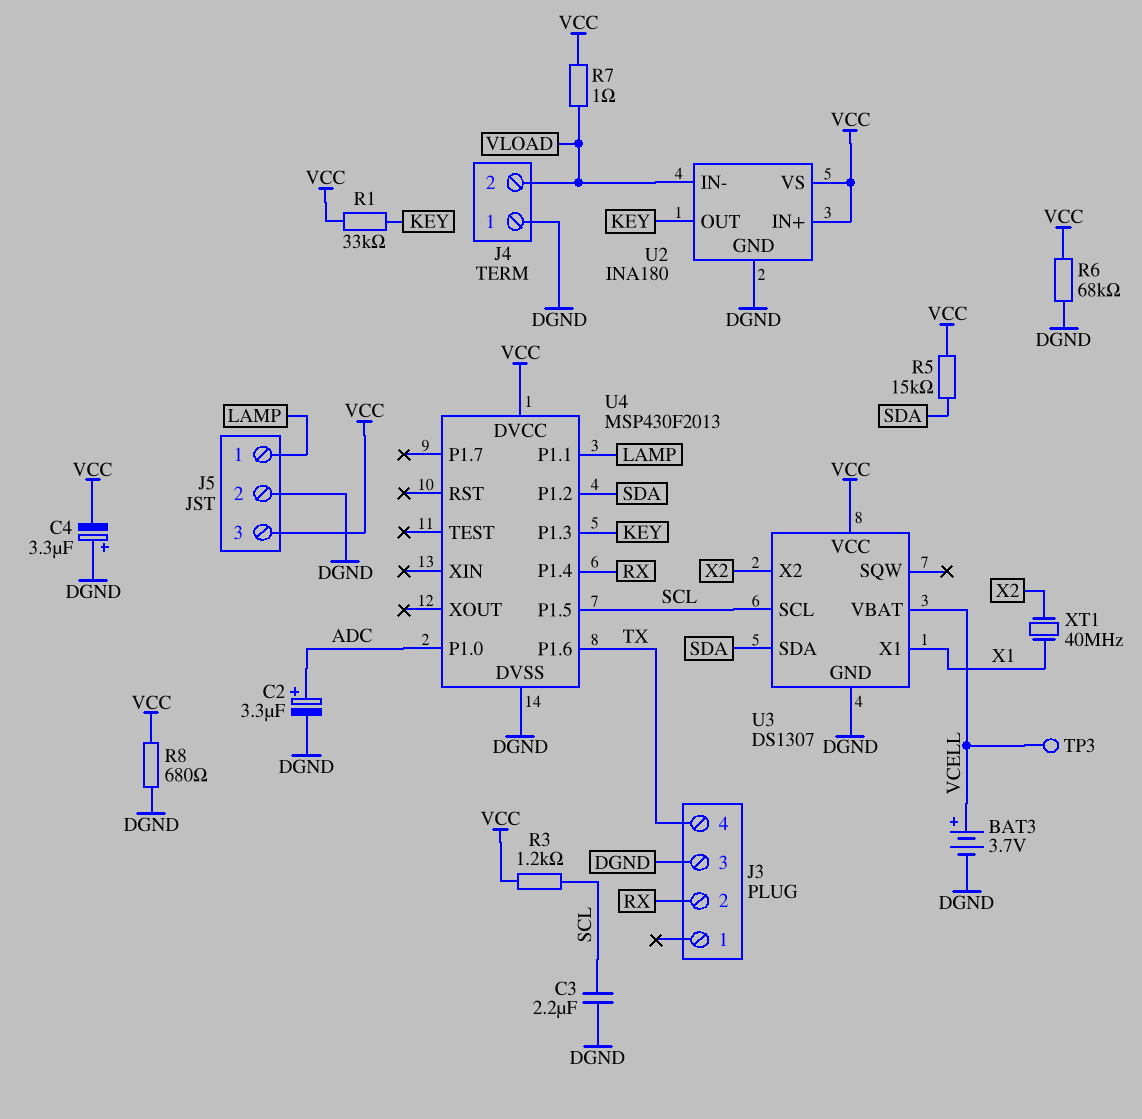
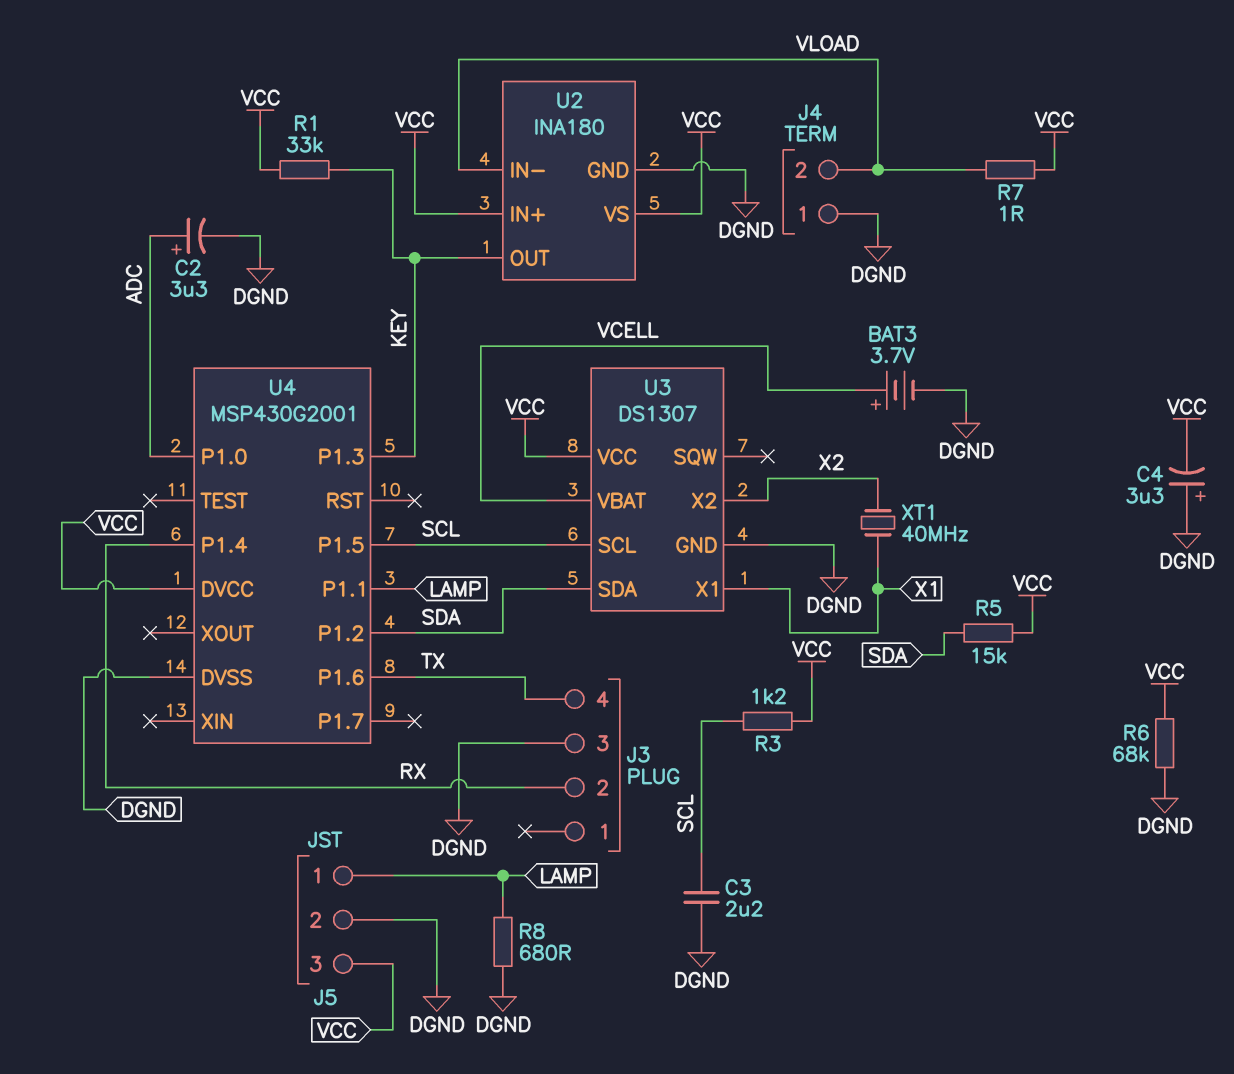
R8: 680 (DGND, VCC) -> 680 (DGND, LAMP)
TP3: test point (VCELL) -> none
U4: MSP430F2013 -> MSP430G2001

